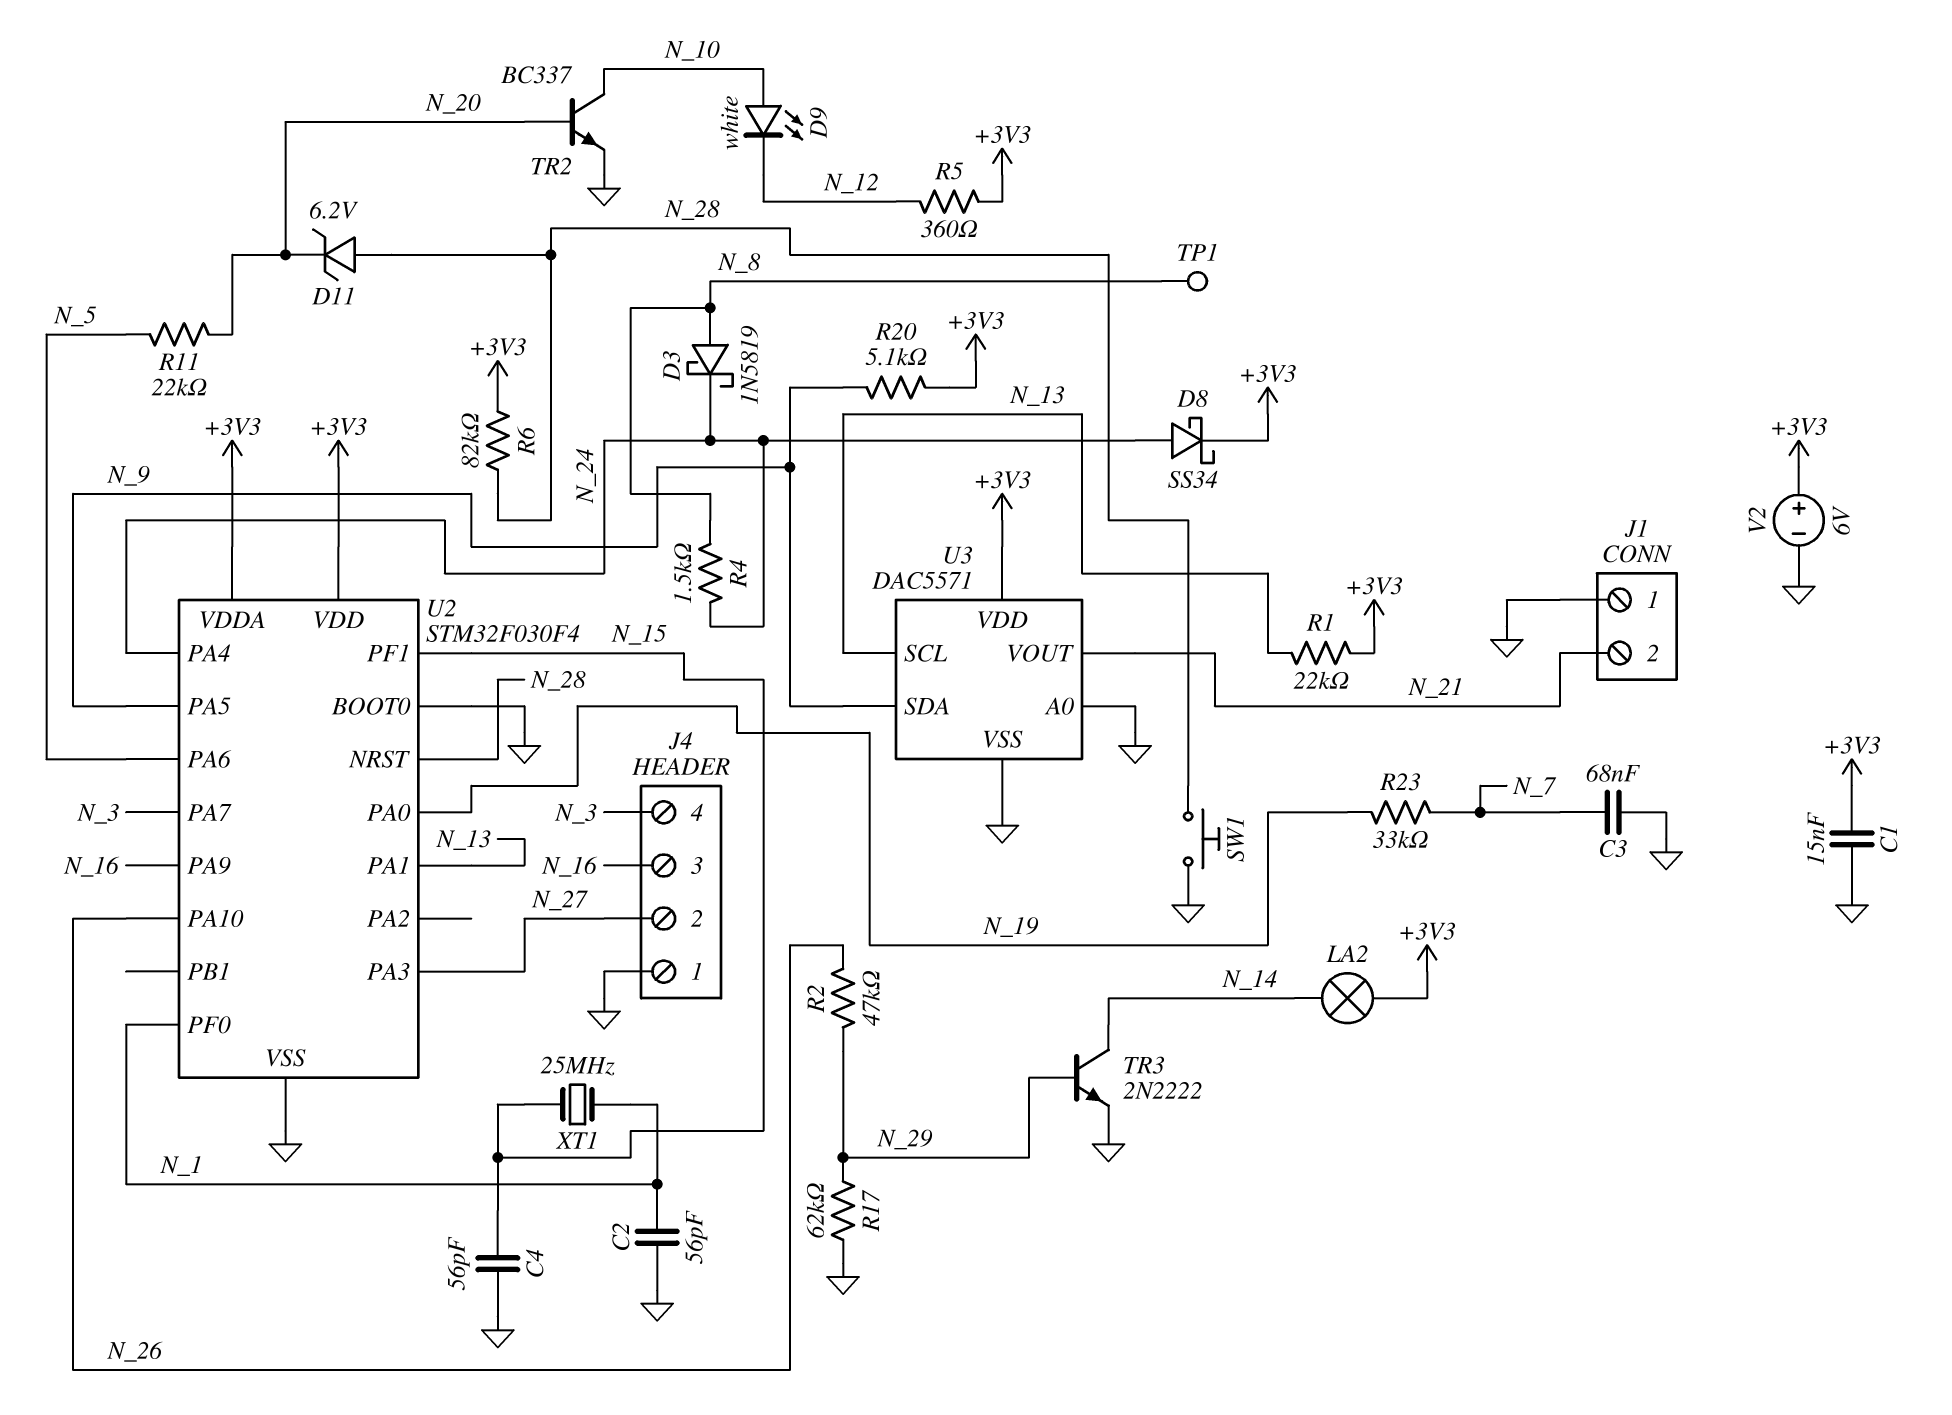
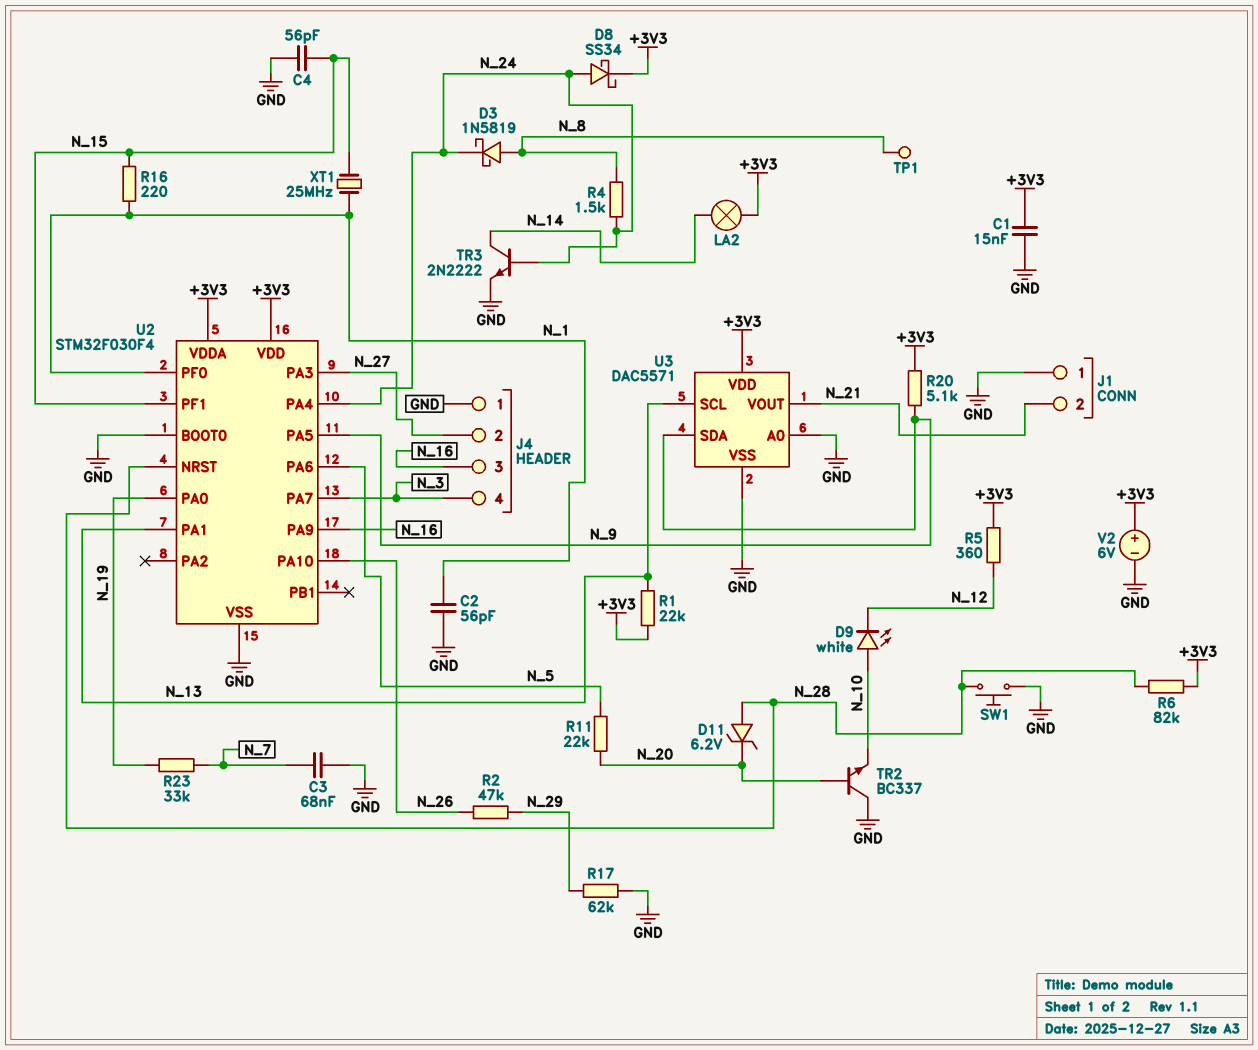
R16: none -> 220 (N_1, N_15)
TR2: NPN BC337 (B N_20, C N_10, E GND) -> NPN BC337 (B N_20, C GND, E N_10)
TR3: NPN 2N2222 (B N_29, C N_14, E GND) -> NPN 2N2222 (B N_24, C N_14, E GND)

